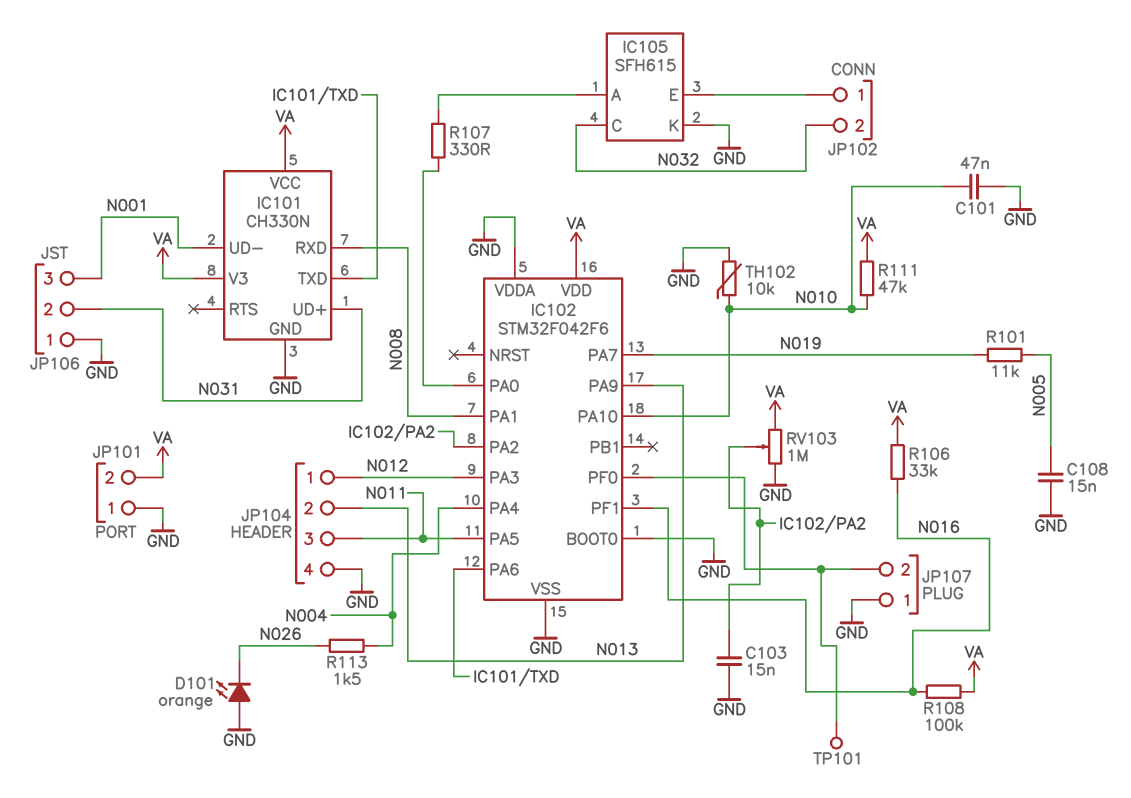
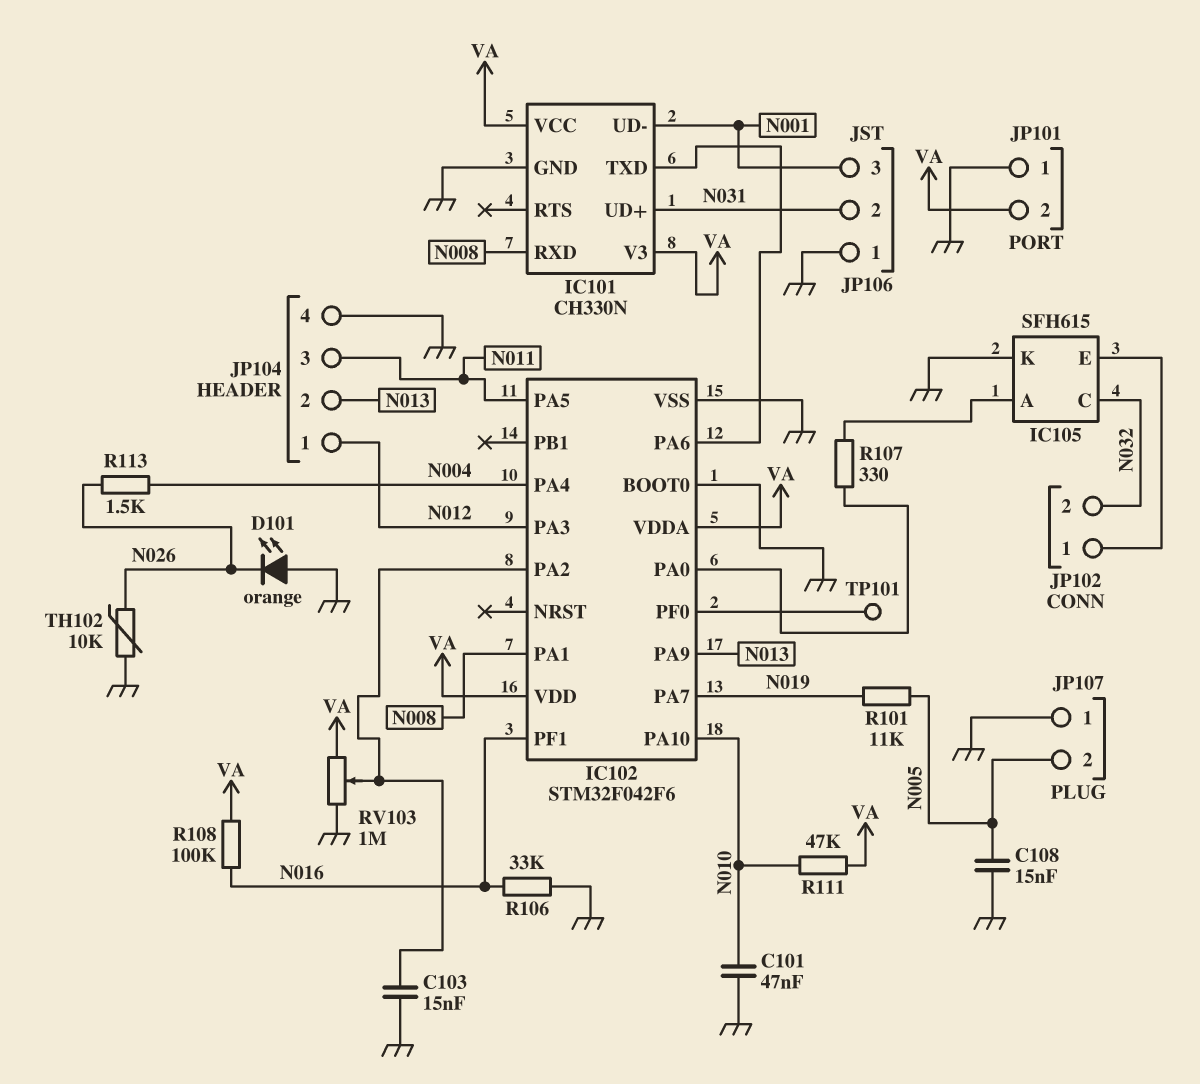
IC102 pin VDDA: GND -> VA
JP107 pin 2: IC102/PF0 -> N005
R106: 33k (N016, VA) -> 33k (GND, N016)
TH102: 10k (GND, N010) -> 10k (GND, N026)

